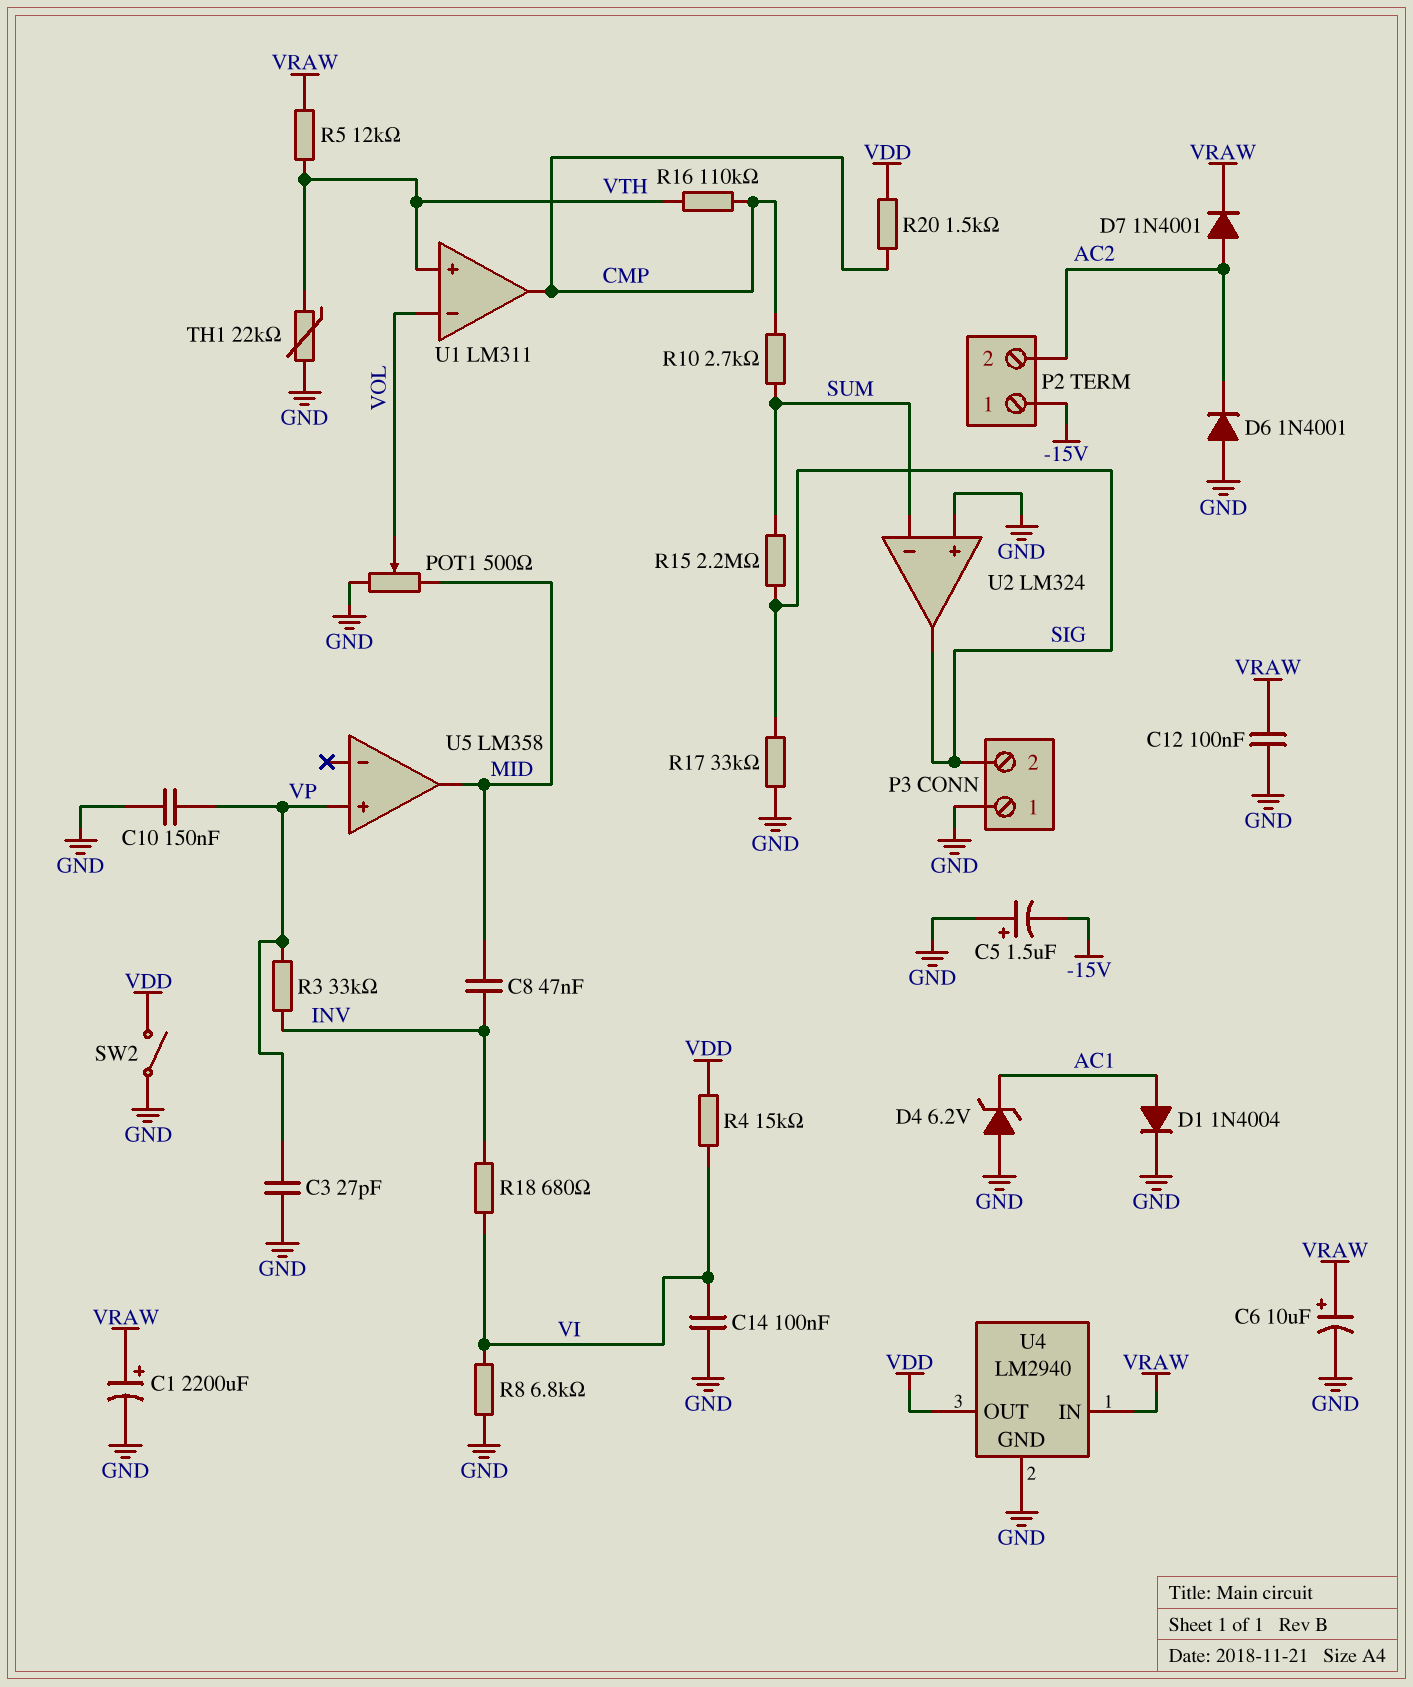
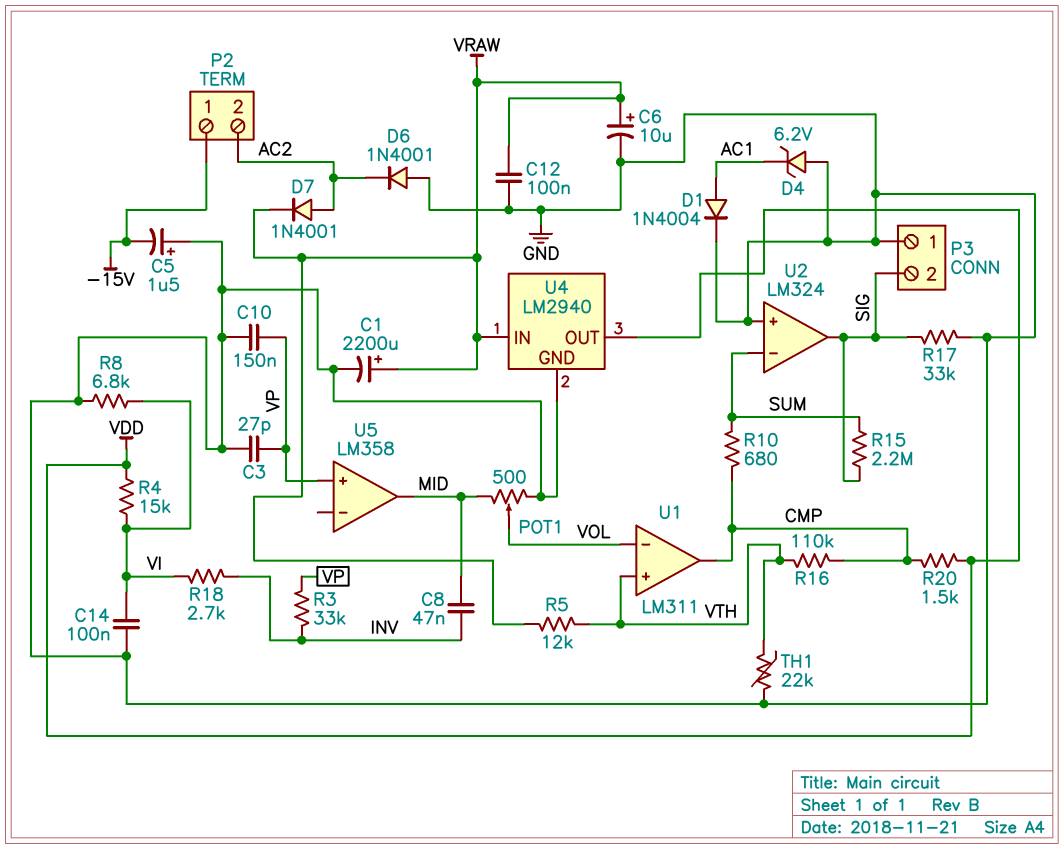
R10: 2.7k (CMP, SUM) -> 680 (CMP, SUM)
R18: 680 (INV, VI) -> 2.7k (INV, VI)
SW2: switch (GND, VDD) -> none

